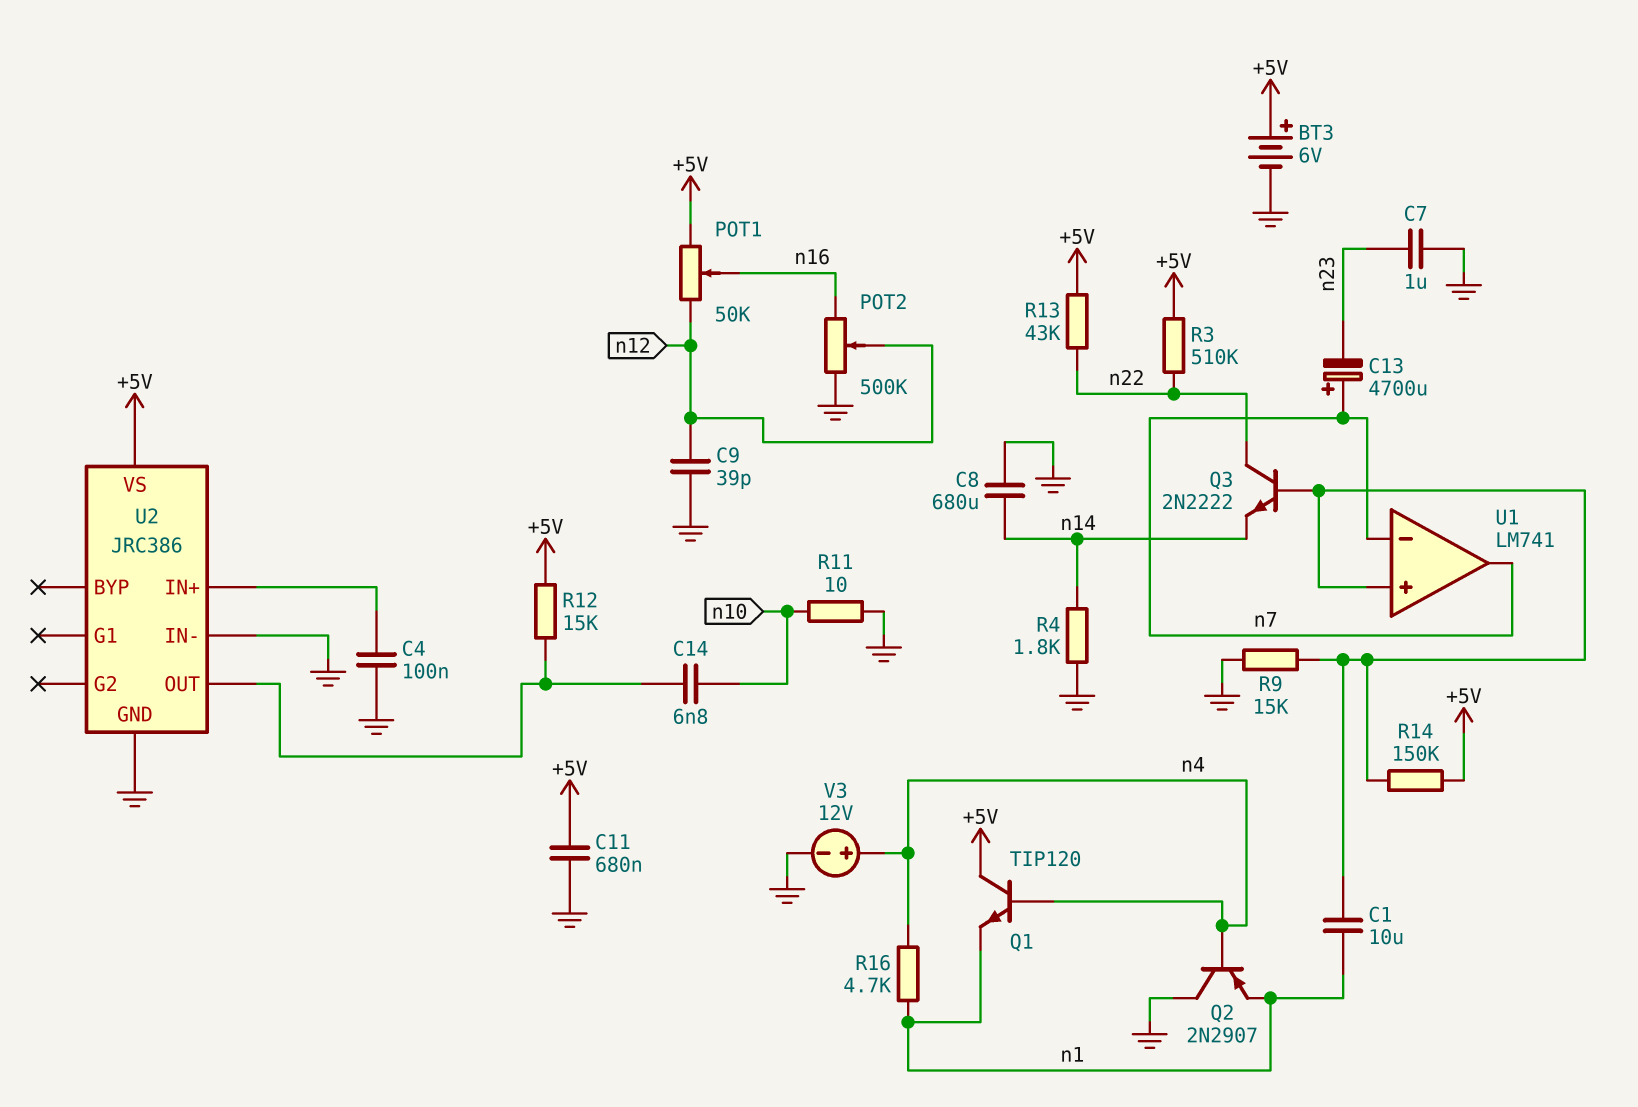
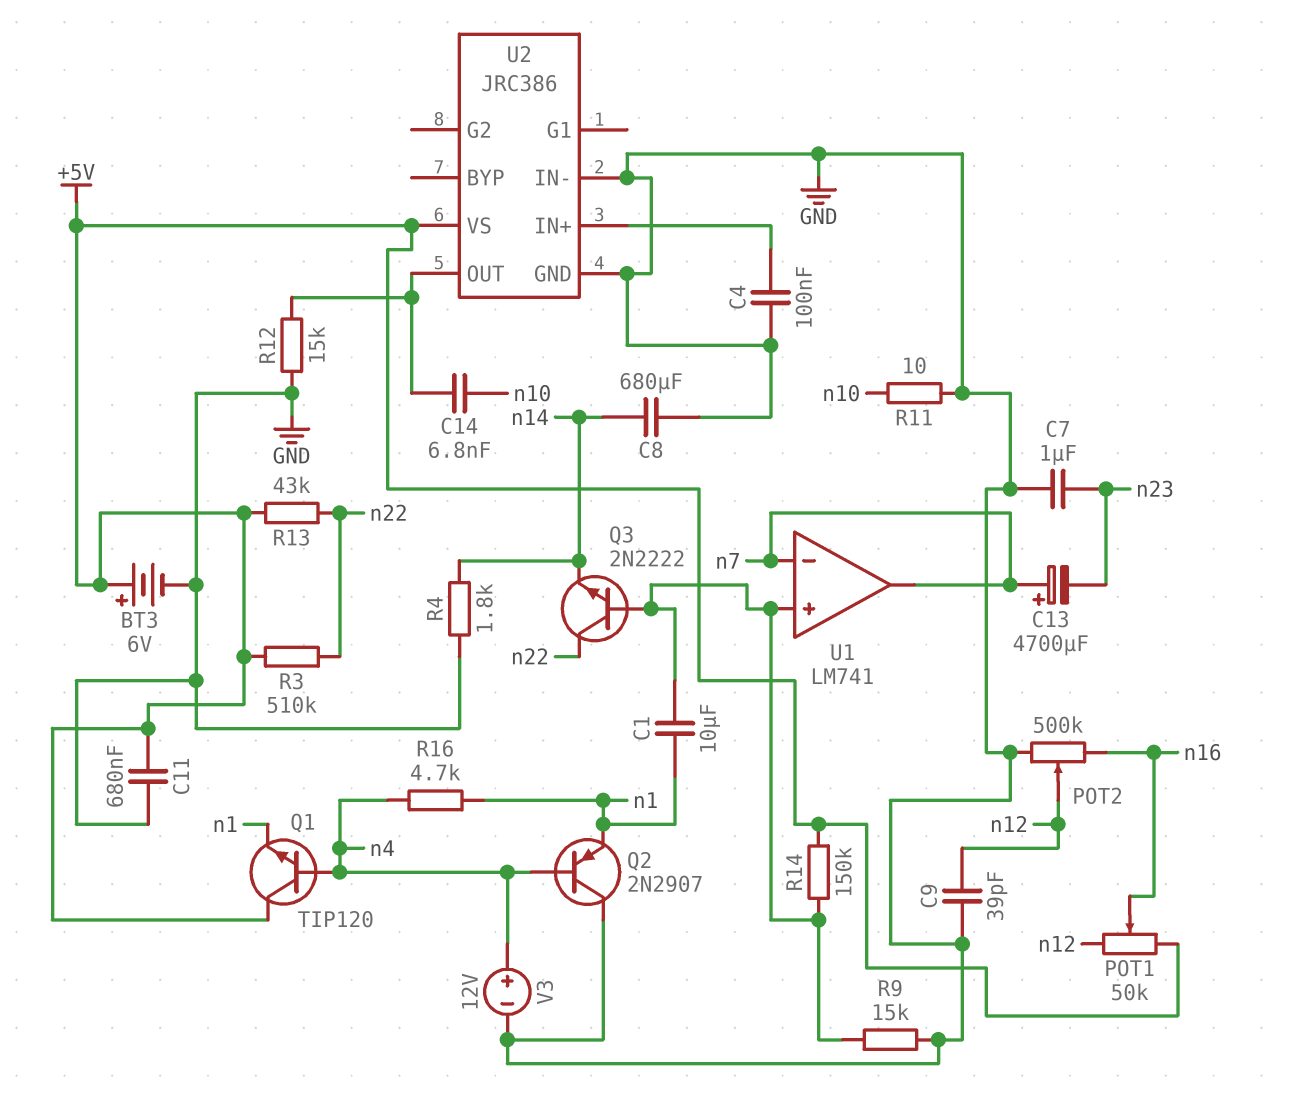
R12: 15k (+5V, U2/OUT) -> 15k (GND, U2/OUT)

